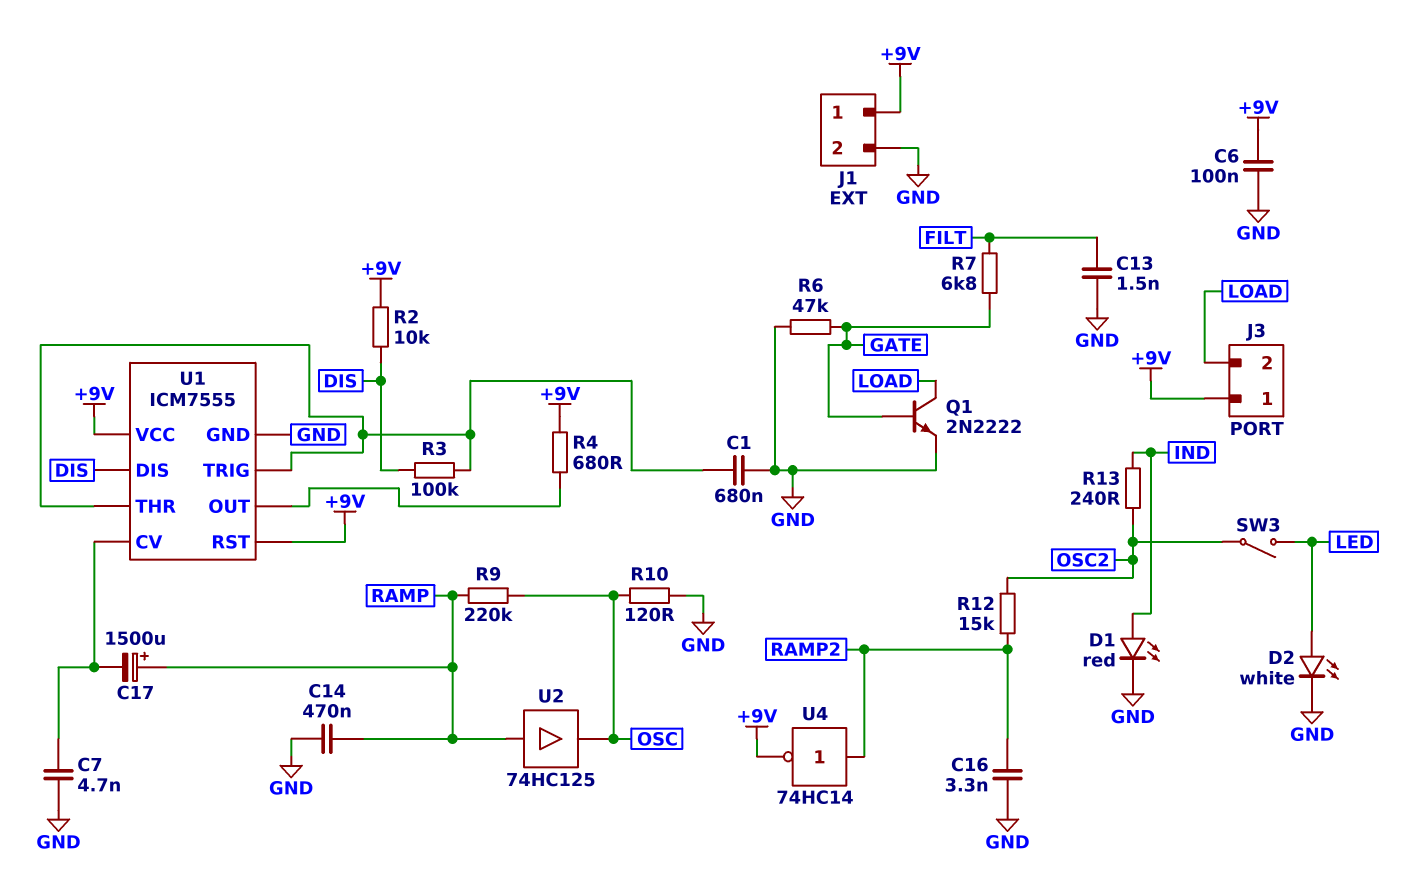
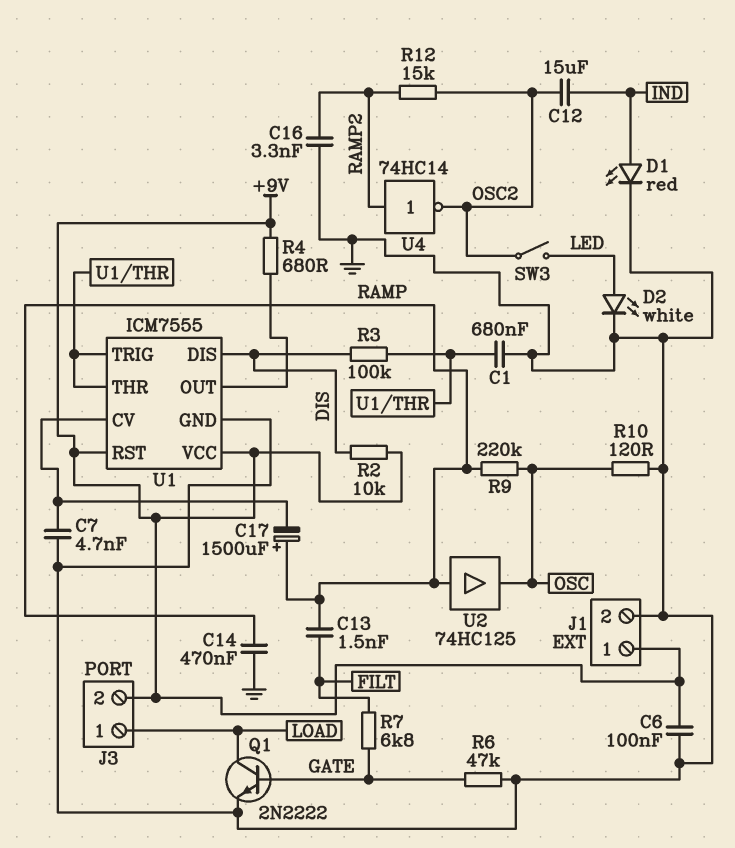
C12: none -> 15uF (IND, OSC2)
C13: 1.5nF (FILT, GND) -> 1.5nF (FILT, RAMP)
J3 pin 1: +9V -> LOAD
J3 pin 2: LOAD -> +9V
R13: 240 (IND, OSC2) -> none
U4: NOT 74HC14 (in RAMP2, out +9V) -> NOT 74HC14 (in RAMP2, out OSC2)

